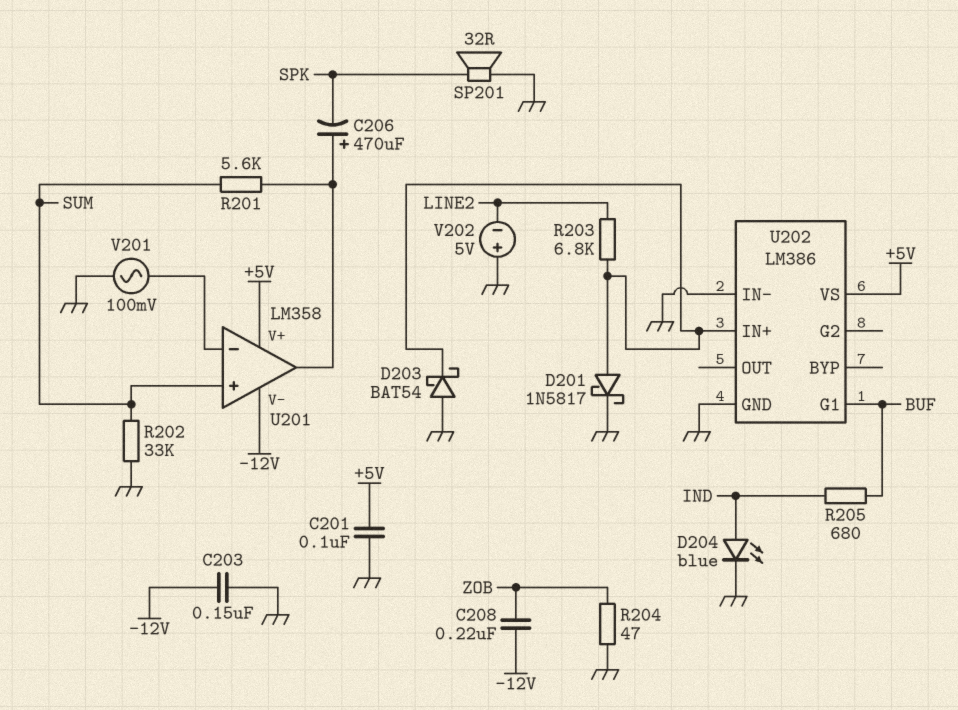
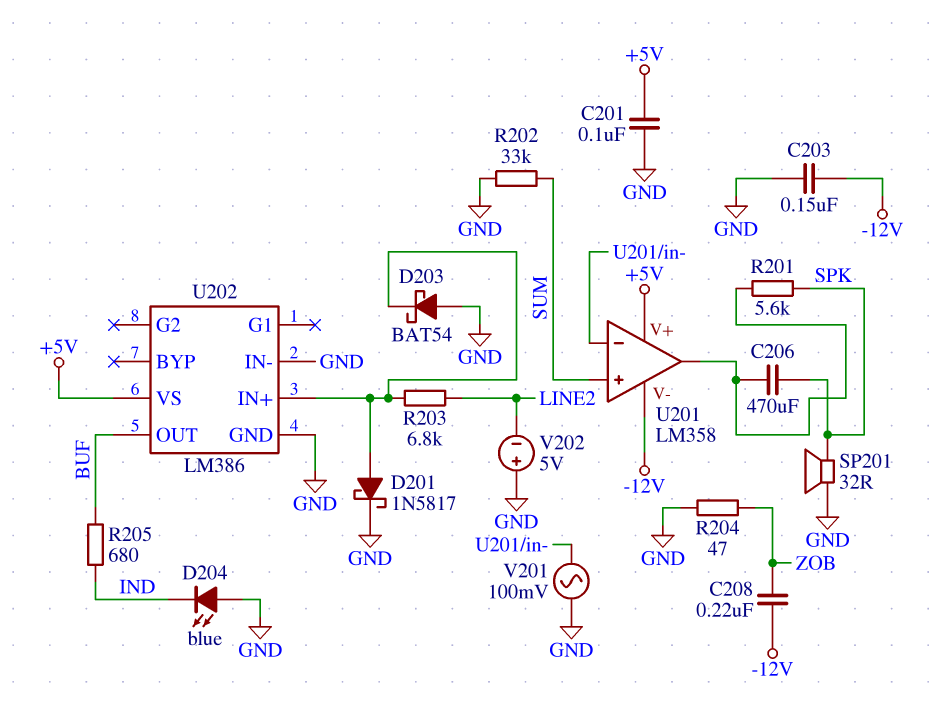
C206: 470uF (plus U201/out, minus SPK) -> 470uF (SPK, U201/out)
D204: LED blue (A IND, K GND) -> LED blue (A GND, K IND)
R201: 5.6k (SUM, U201/out) -> 5.6k (SPK, U201/out)
U202 pin G1: BUF -> none
U202 pin OUT: none -> BUF

